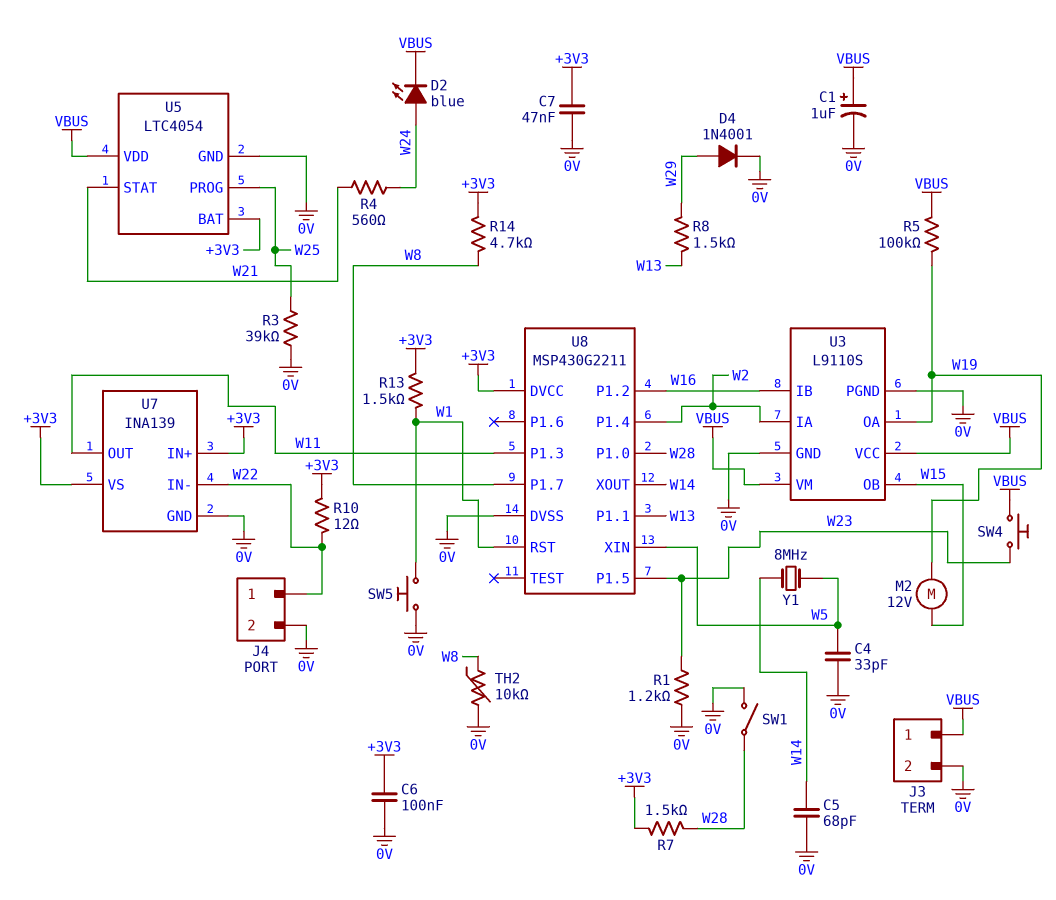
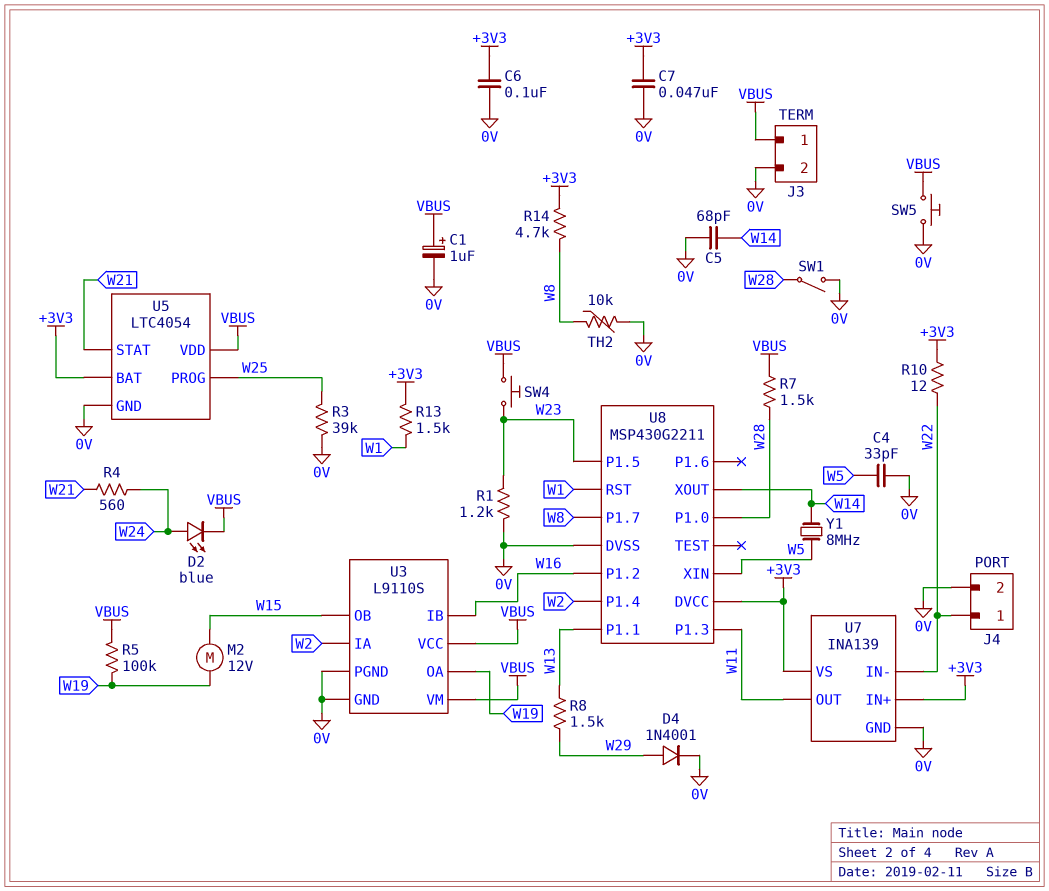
R7: 1.5k (+3V3, W28) -> 1.5k (VBUS, W28)
SW5: button (0V, W1) -> button (0V, VBUS)

